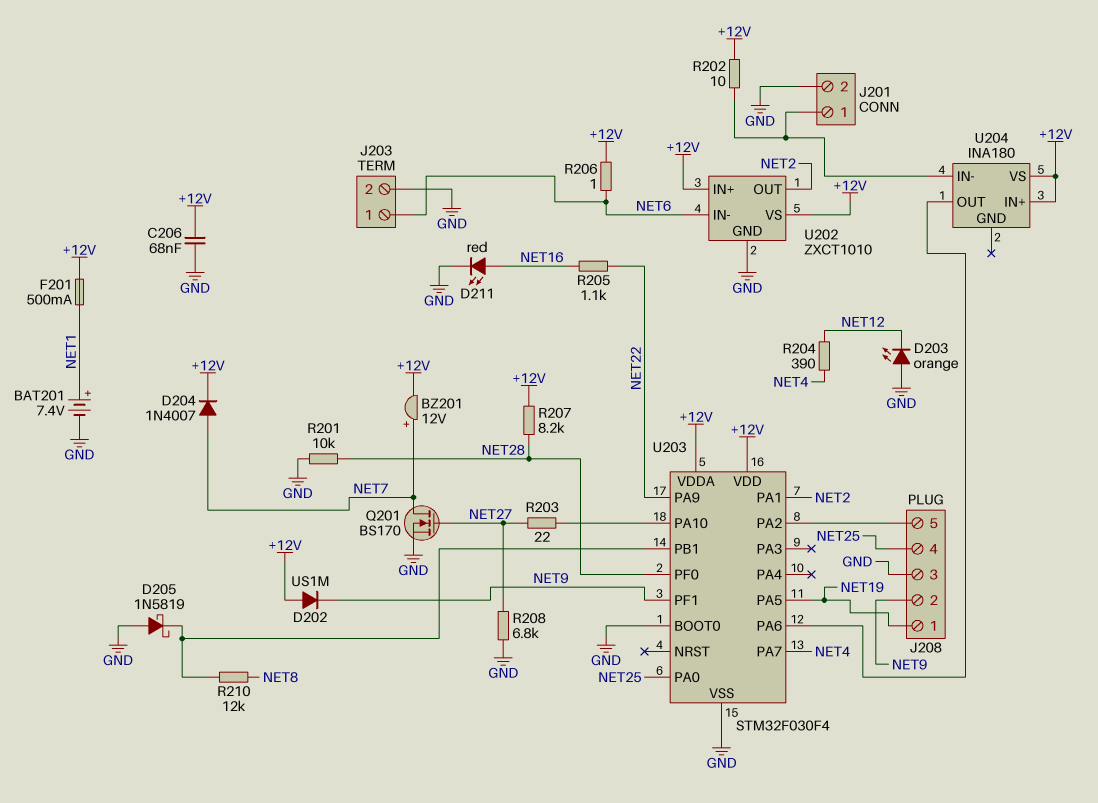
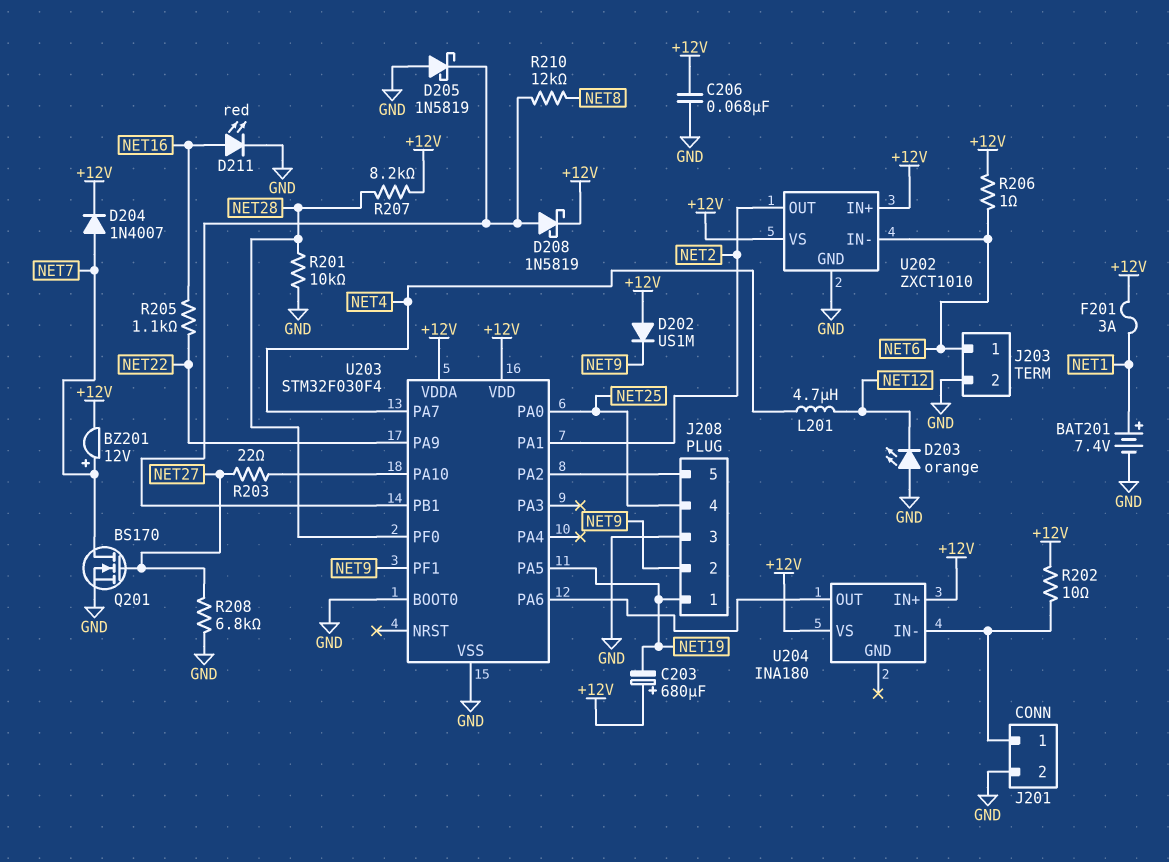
C203: none -> 680uF (plus +12V, minus NET19)
D208: none -> schottky 1N5819 (A U203/PB1, K +12V)
F201: 500mA (+12V, NET1) -> 3A (+12V, NET1)
L201: none -> 4.7uH (NET4, NET12)
R204: 390 (NET4, NET12) -> none

